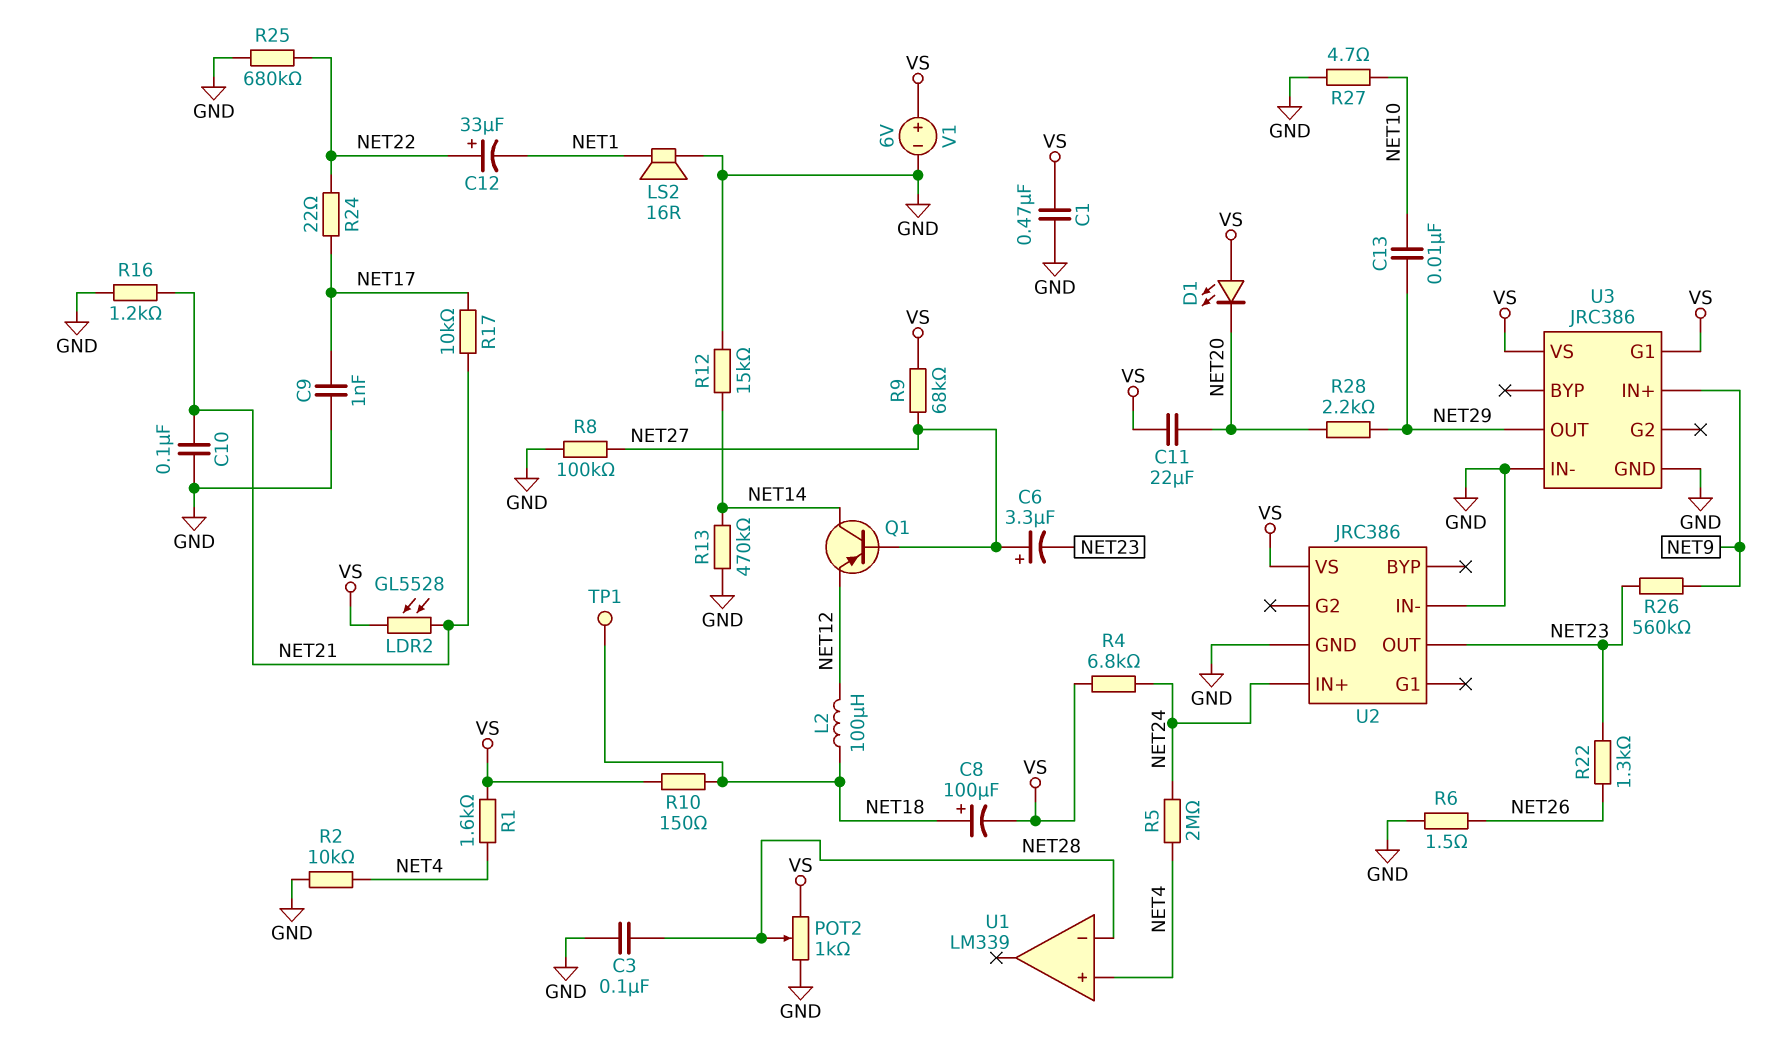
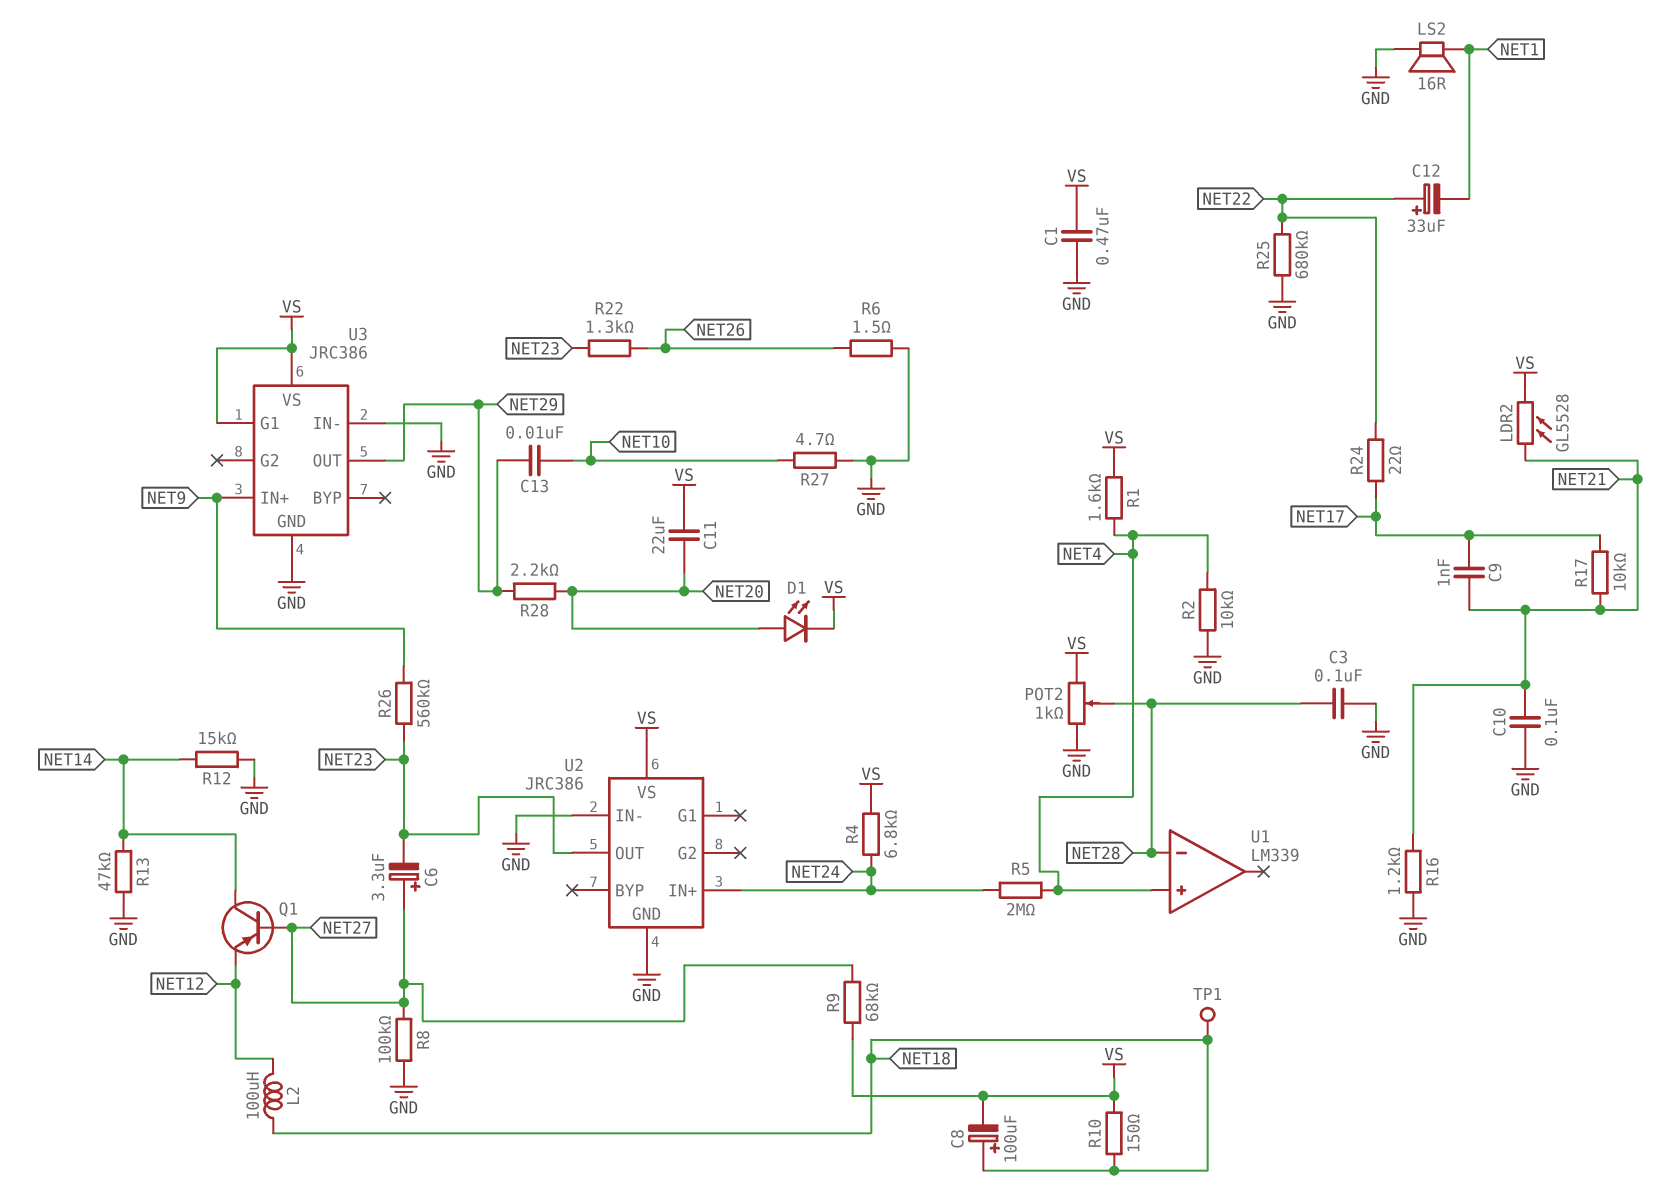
C9: 1nF (GND, NET17) -> 1nF (NET17, NET21)
D1: LED (A VS, K NET20) -> LED (A NET20, K VS)
R13: 470k (GND, NET14) -> 47k (GND, NET14)
V1: 6V (plus VS, minus GND) -> none

